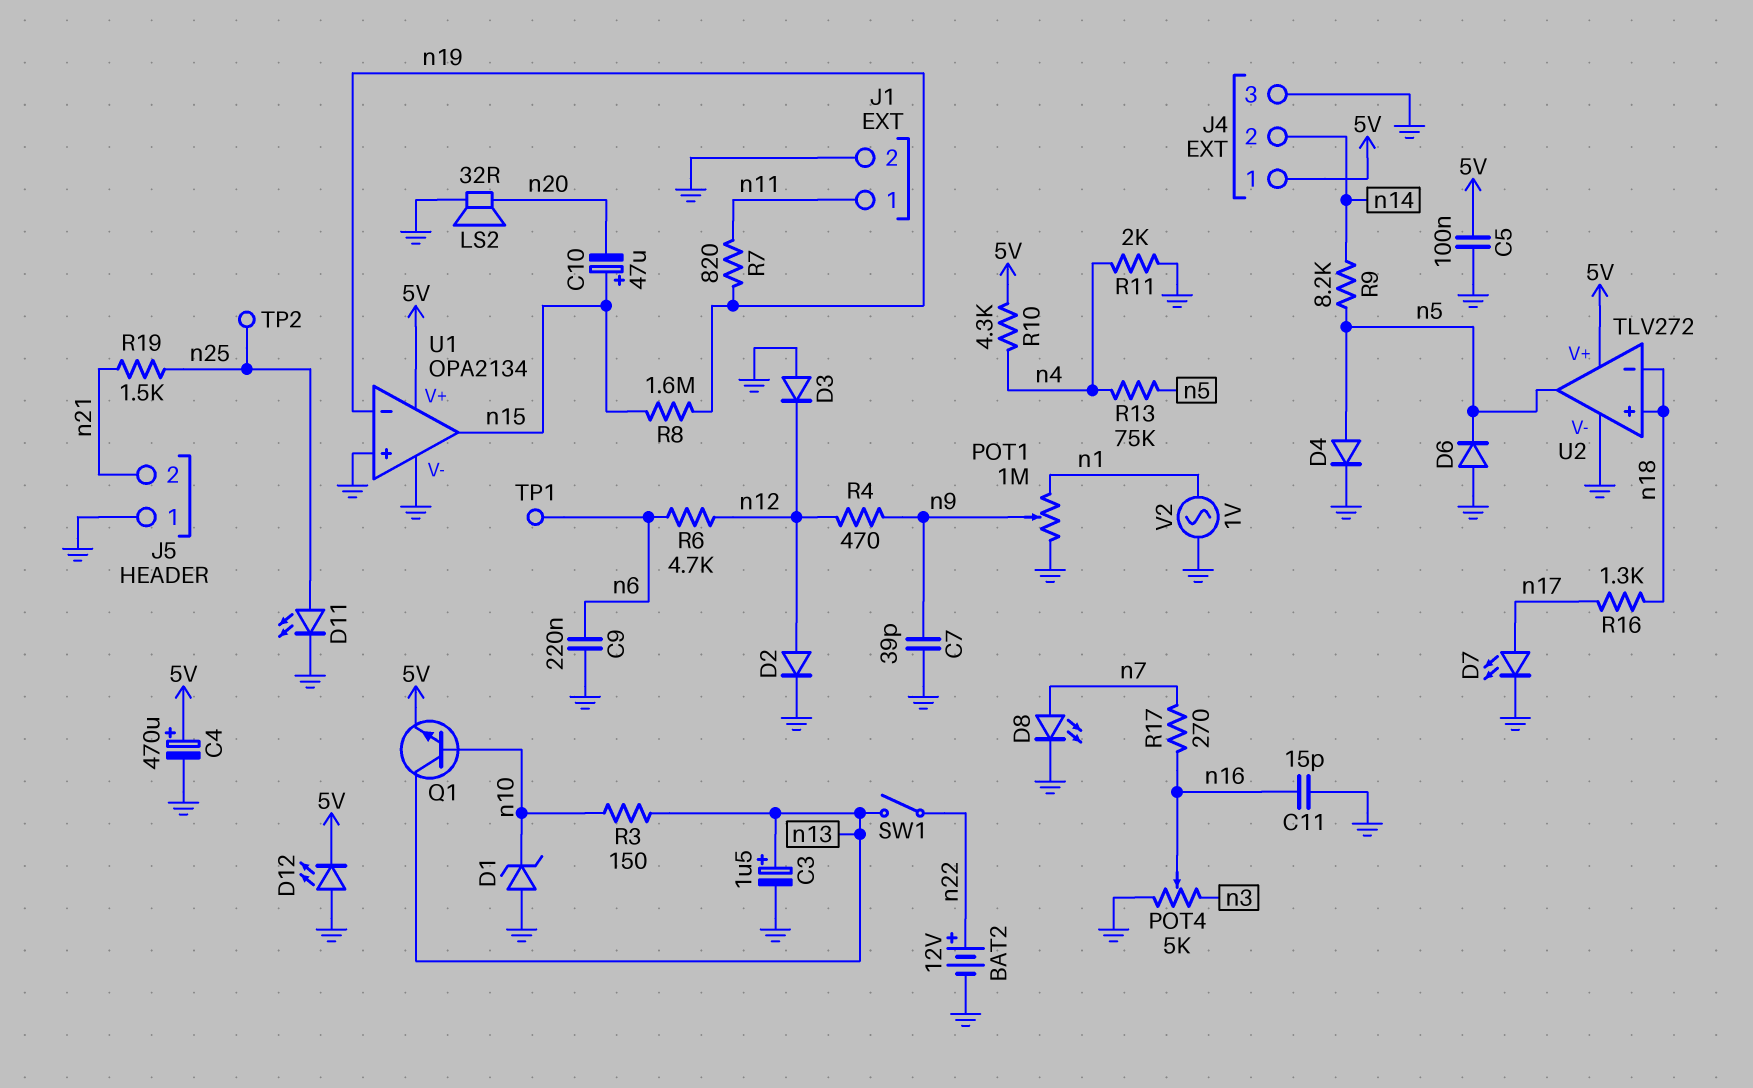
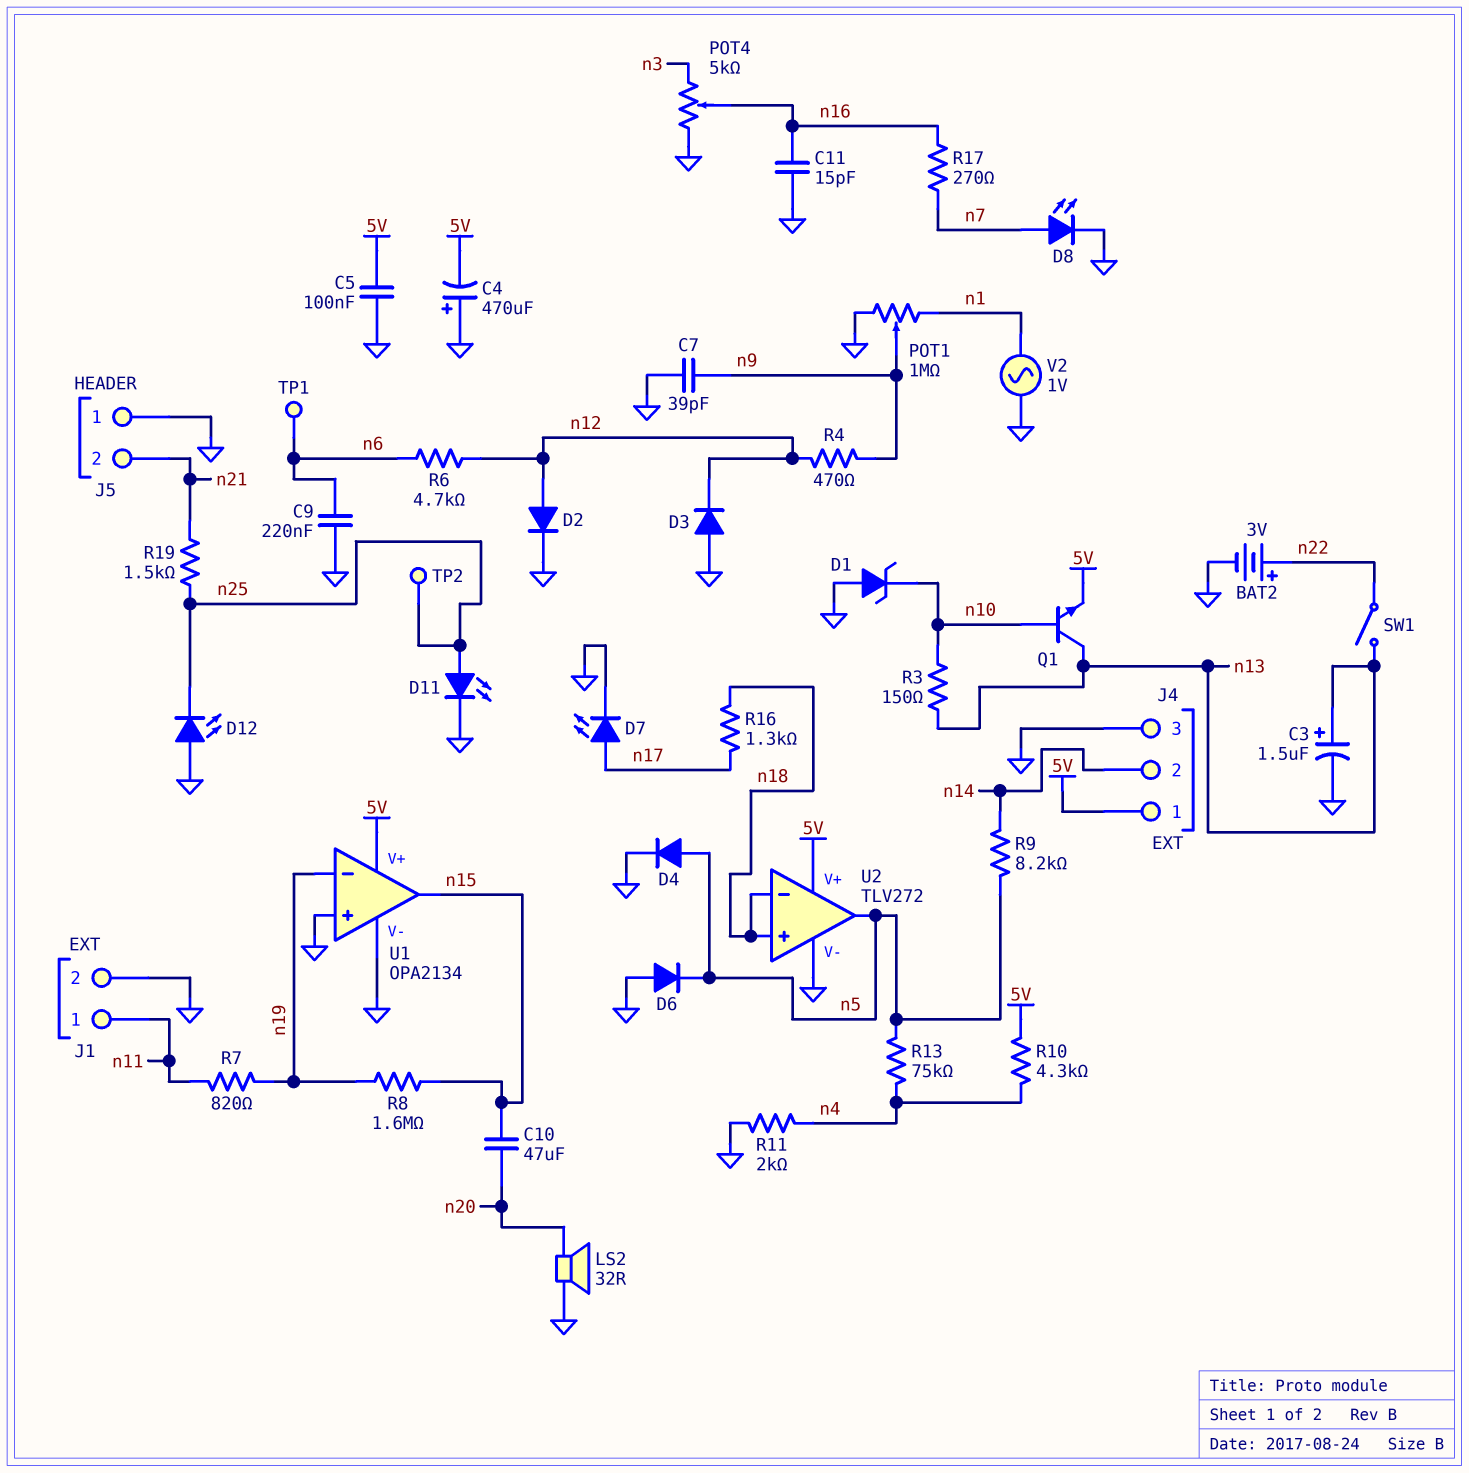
BAT2: 12V (plus n22, minus GND) -> 3V (plus n22, minus GND)
C4: 470uF (plus 5V, minus GND) -> 470uF (plus GND, minus 5V)
C10: 47uF (plus n15, minus n20) -> 47uF (n15, n20)
D12: LED (A GND, K 5V) -> LED (A GND, K n25)

